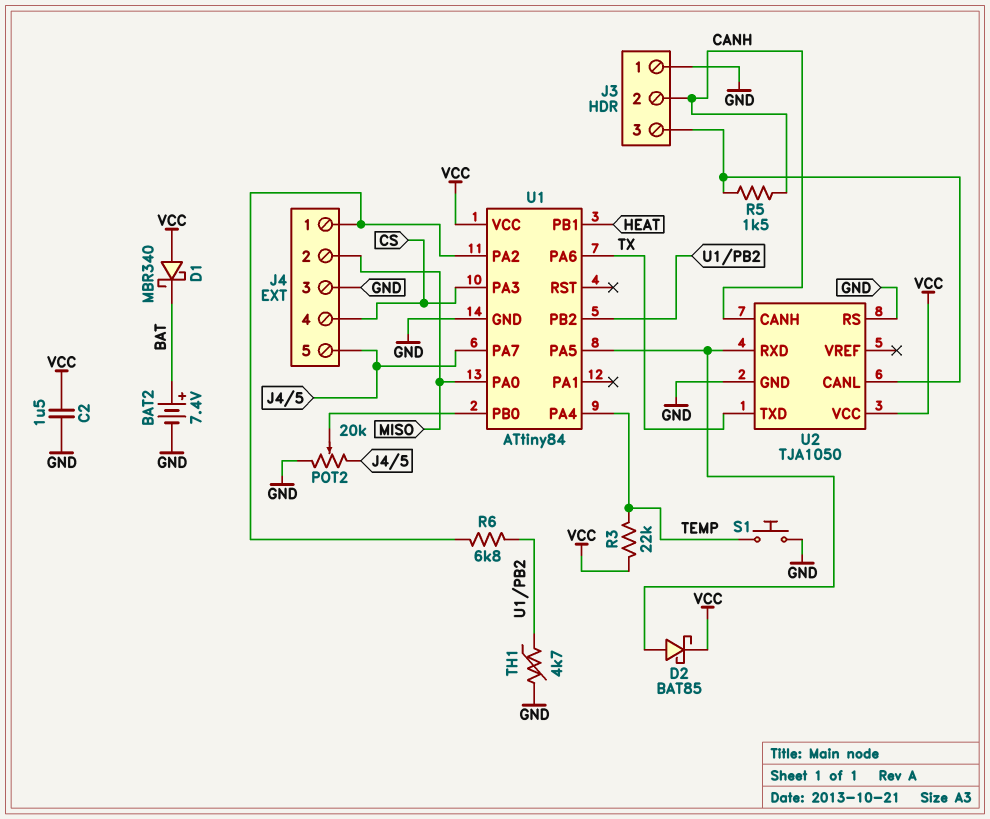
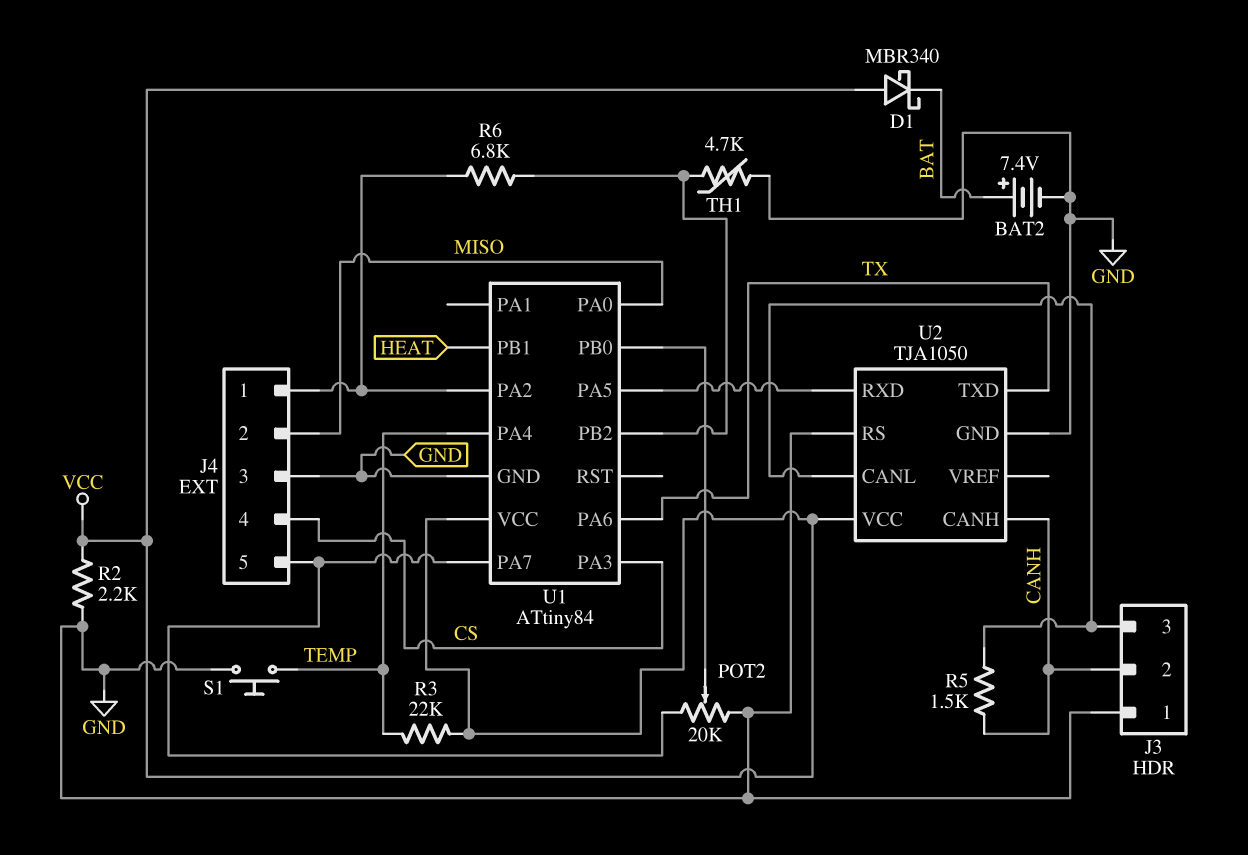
C2: 1.5uF (GND, VCC) -> none
D2: schottky BAT85 (A U1/PA5, K VCC) -> none
R2: none -> 2.2k (GND, VCC)

